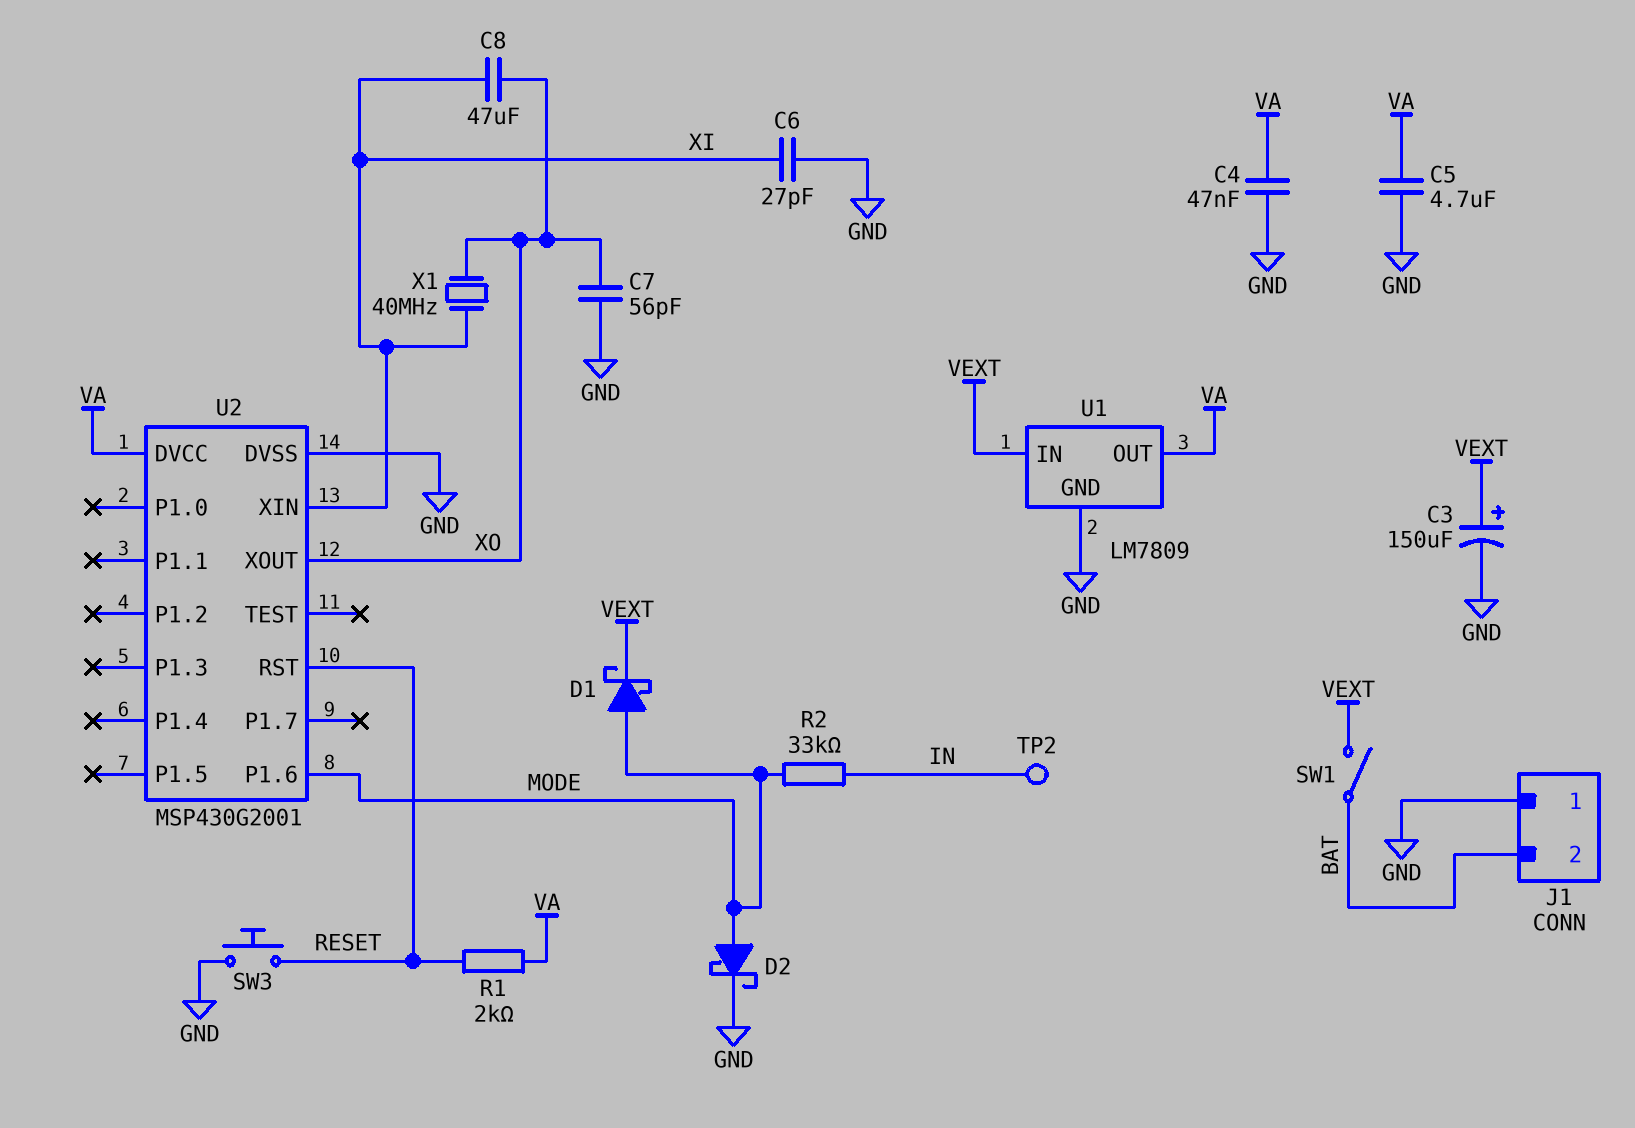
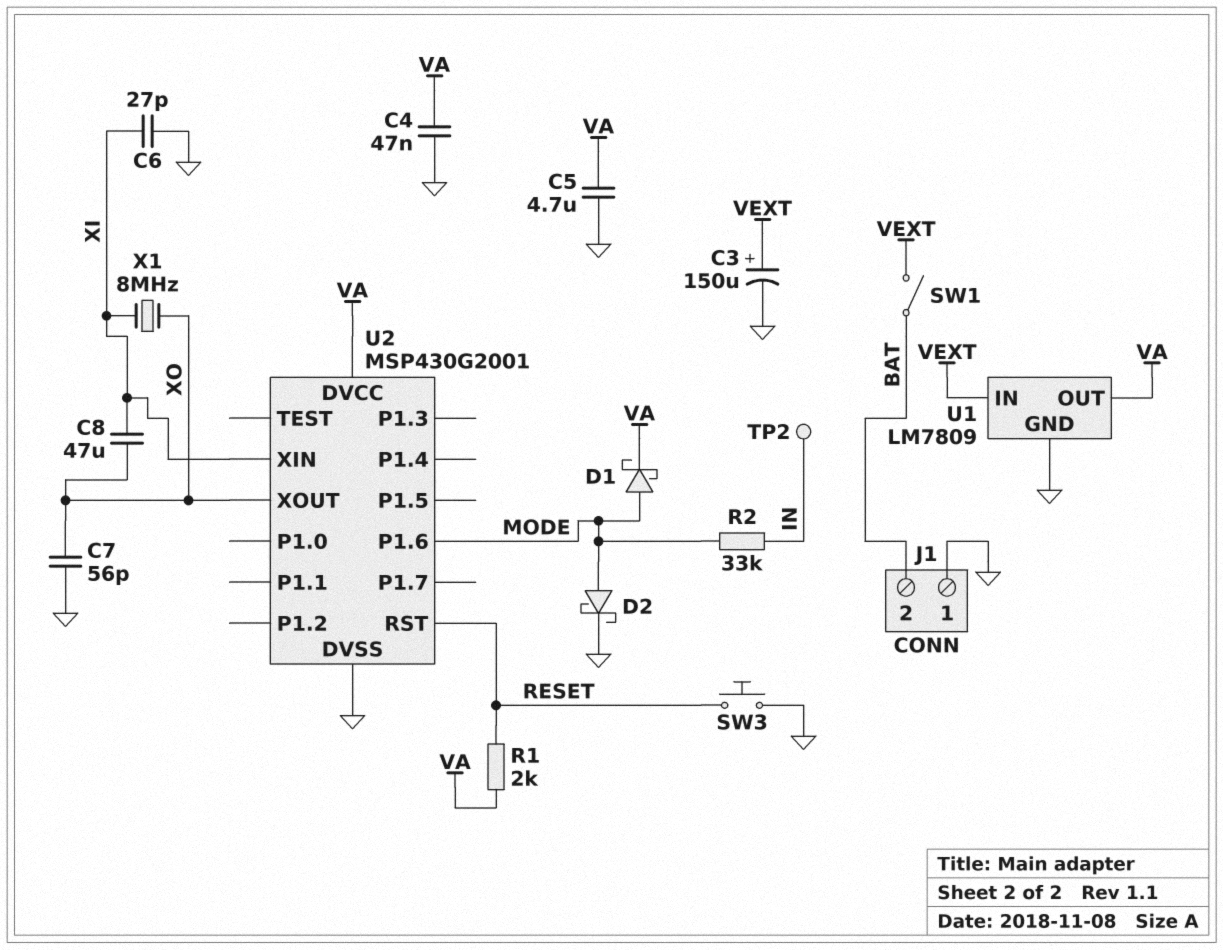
D1: schottky (A MODE, K VEXT) -> schottky (A MODE, K VA)
X1: 40MHz (XI, XO) -> 8MHz (XI, XO)

